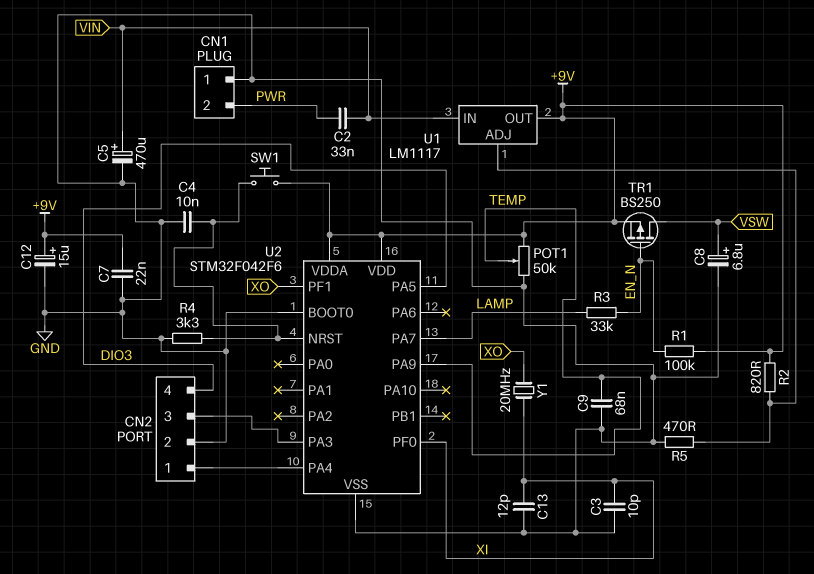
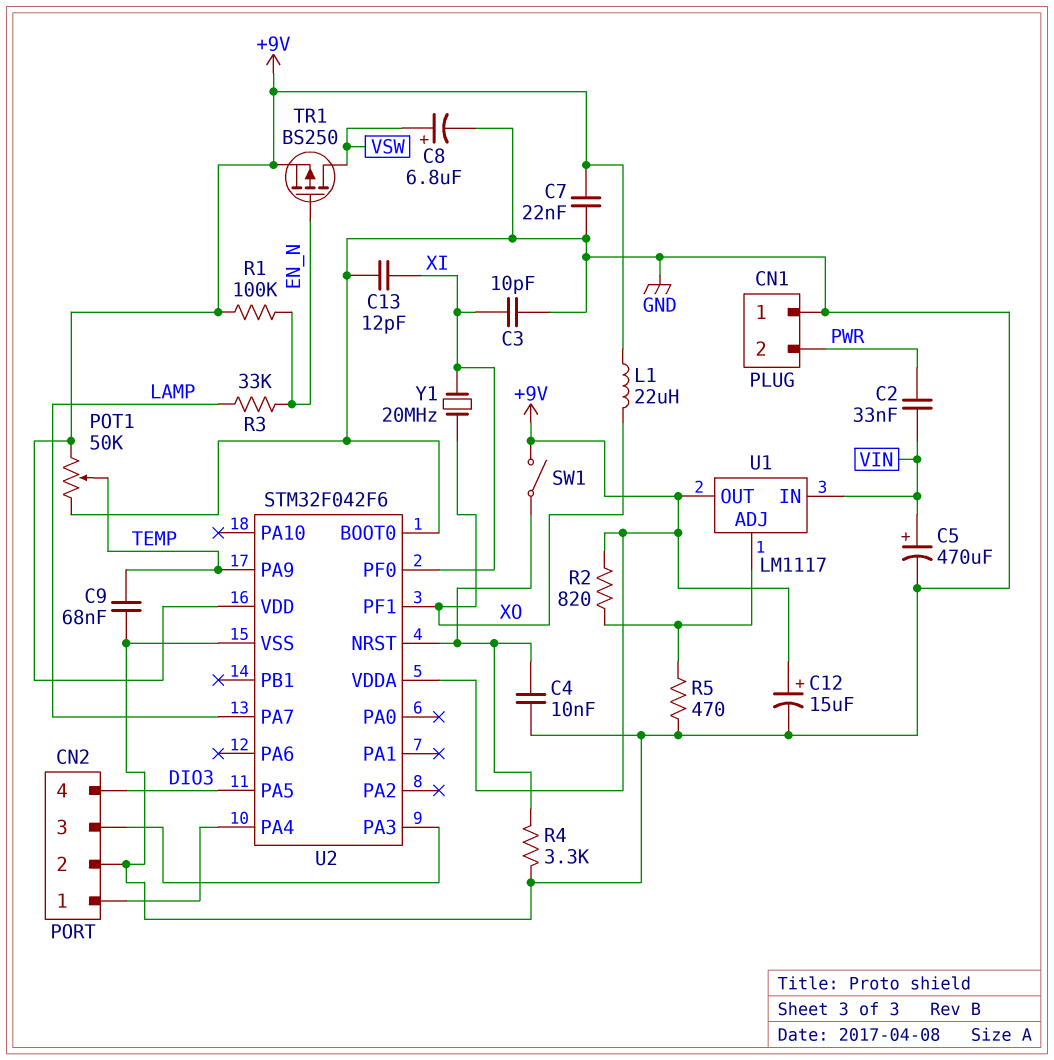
L1: none -> 22uH (+9V, XO)
SW1: button (+9V, U2/NRST) -> switch (+9V, U2/NRST)

